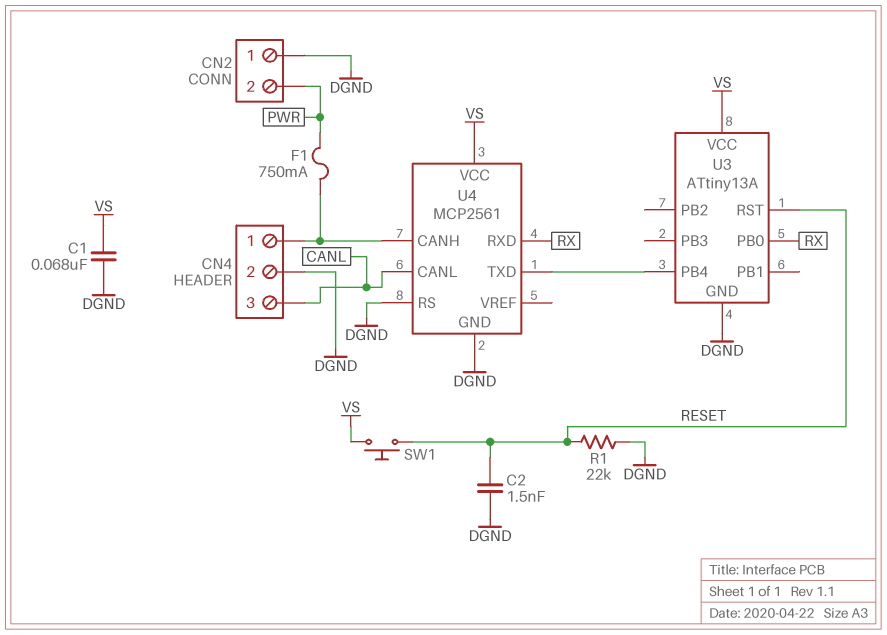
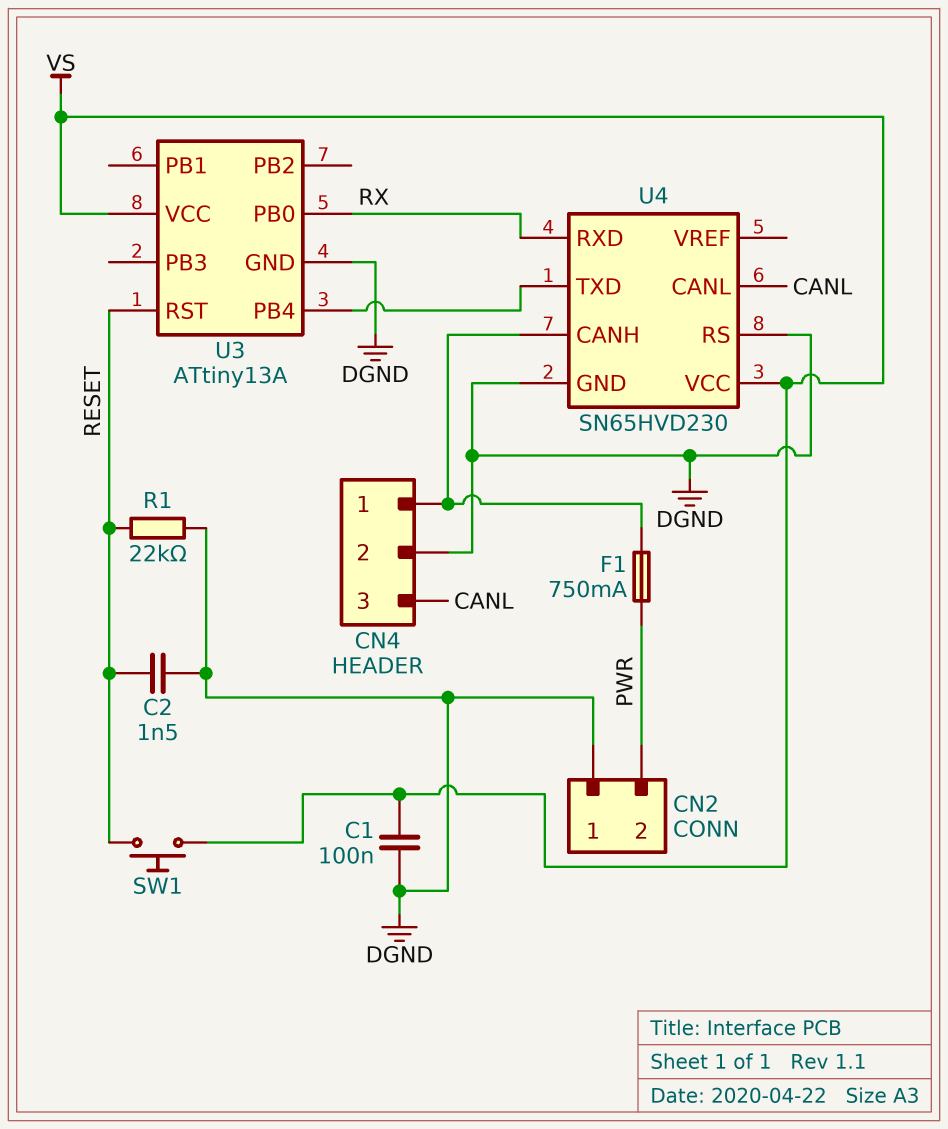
C1: 68nF (DGND, VS) -> 100nF (DGND, VS)
U4: MCP2561 -> SN65HVD230

